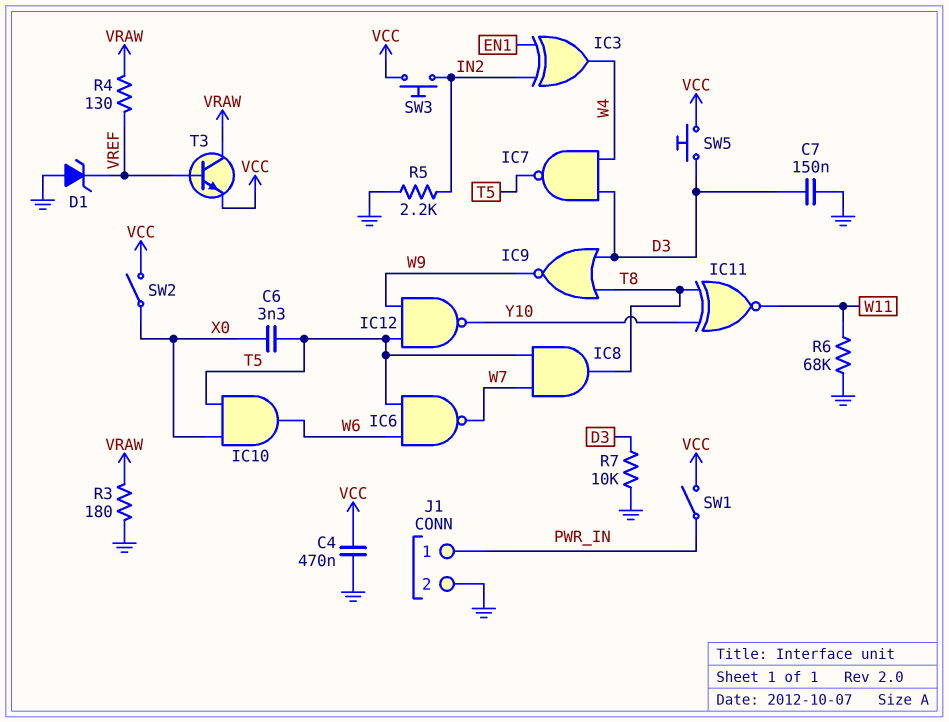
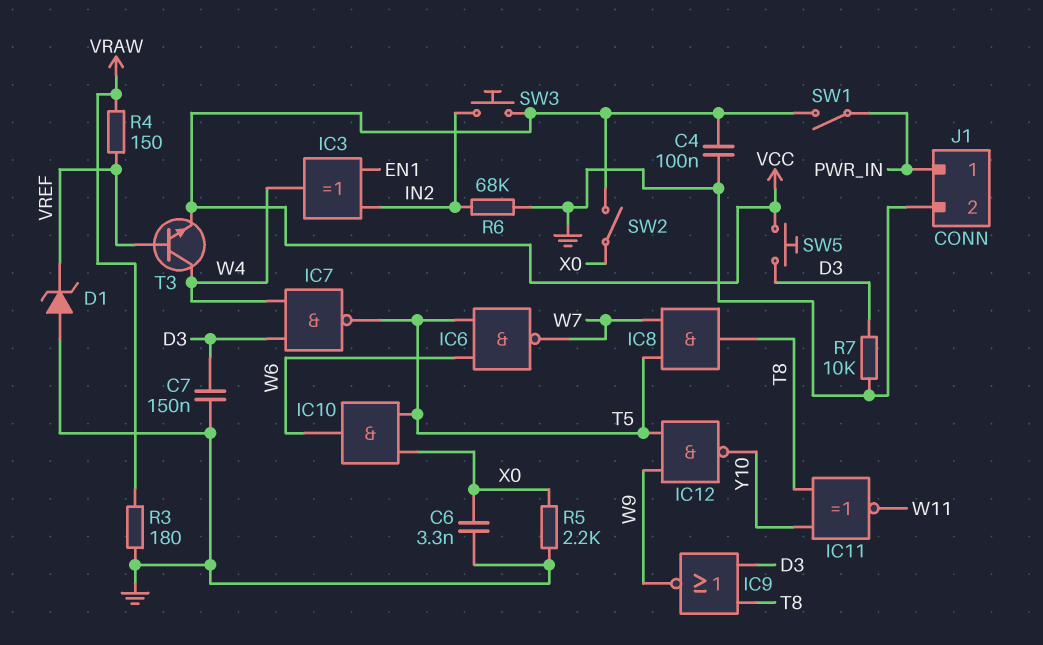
C4: 470nF (GND, VCC) -> 100nF (GND, VCC)
C6: 3.3nF (T5, X0) -> 3.3nF (GND, X0)
R4: 130 (VRAW, VREF) -> 150 (VRAW, VREF)
R5: 2.2k (GND, IN2) -> 2.2k (GND, X0)
R6: 68k (GND, W11) -> 68k (GND, IN2)
T3: NPN (B VREF, C VRAW, E VCC) -> NPN (B VREF, C W4, E VCC)

